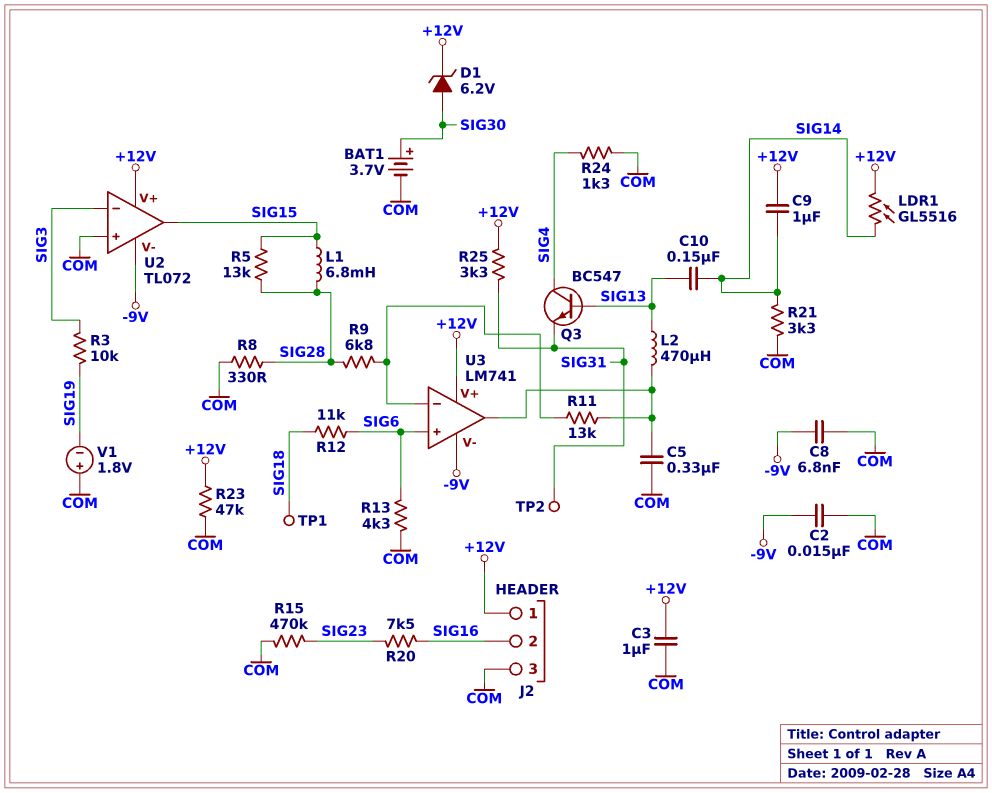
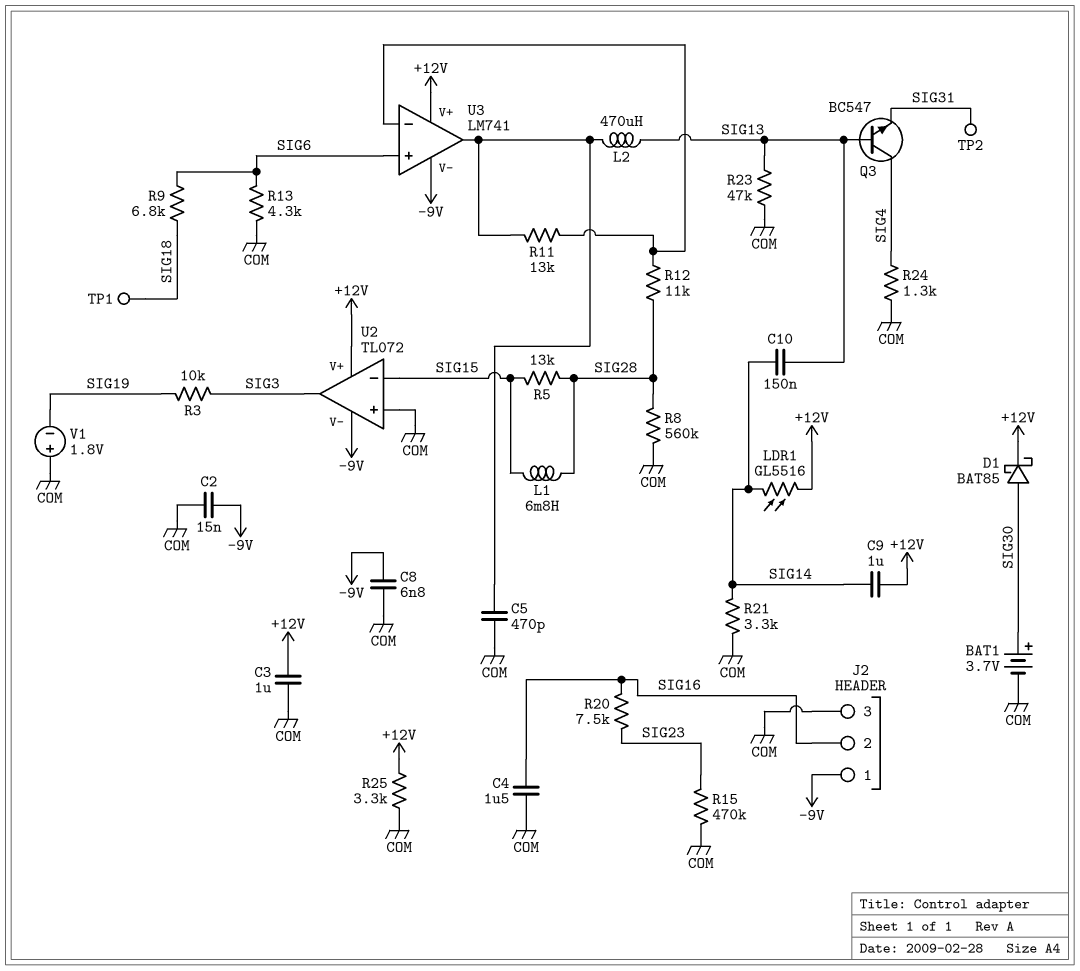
C4: none -> 1.5uF (COM, SIG16)
C5: 330nF (COM, U3/out) -> 470pF (COM, U3/out)
D1: zener 6.2V (A SIG30, K +12V) -> schottky BAT85 (A SIG30, K +12V)
J2 pin 1: +12V -> -9V
R8: 330 (COM, SIG28) -> 560k (COM, SIG28)
R9: 6.8k (SIG28, U3/in-) -> 6.8k (SIG6, SIG18)
R12: 11k (SIG6, SIG18) -> 11k (SIG28, U3/in-)
R23: 47k (+12V, COM) -> 47k (COM, SIG13)
R25: 3.3k (+12V, SIG31) -> 3.3k (+12V, COM)
U2 pin in-: SIG3 -> SIG15
U2 pin out: SIG15 -> SIG3

